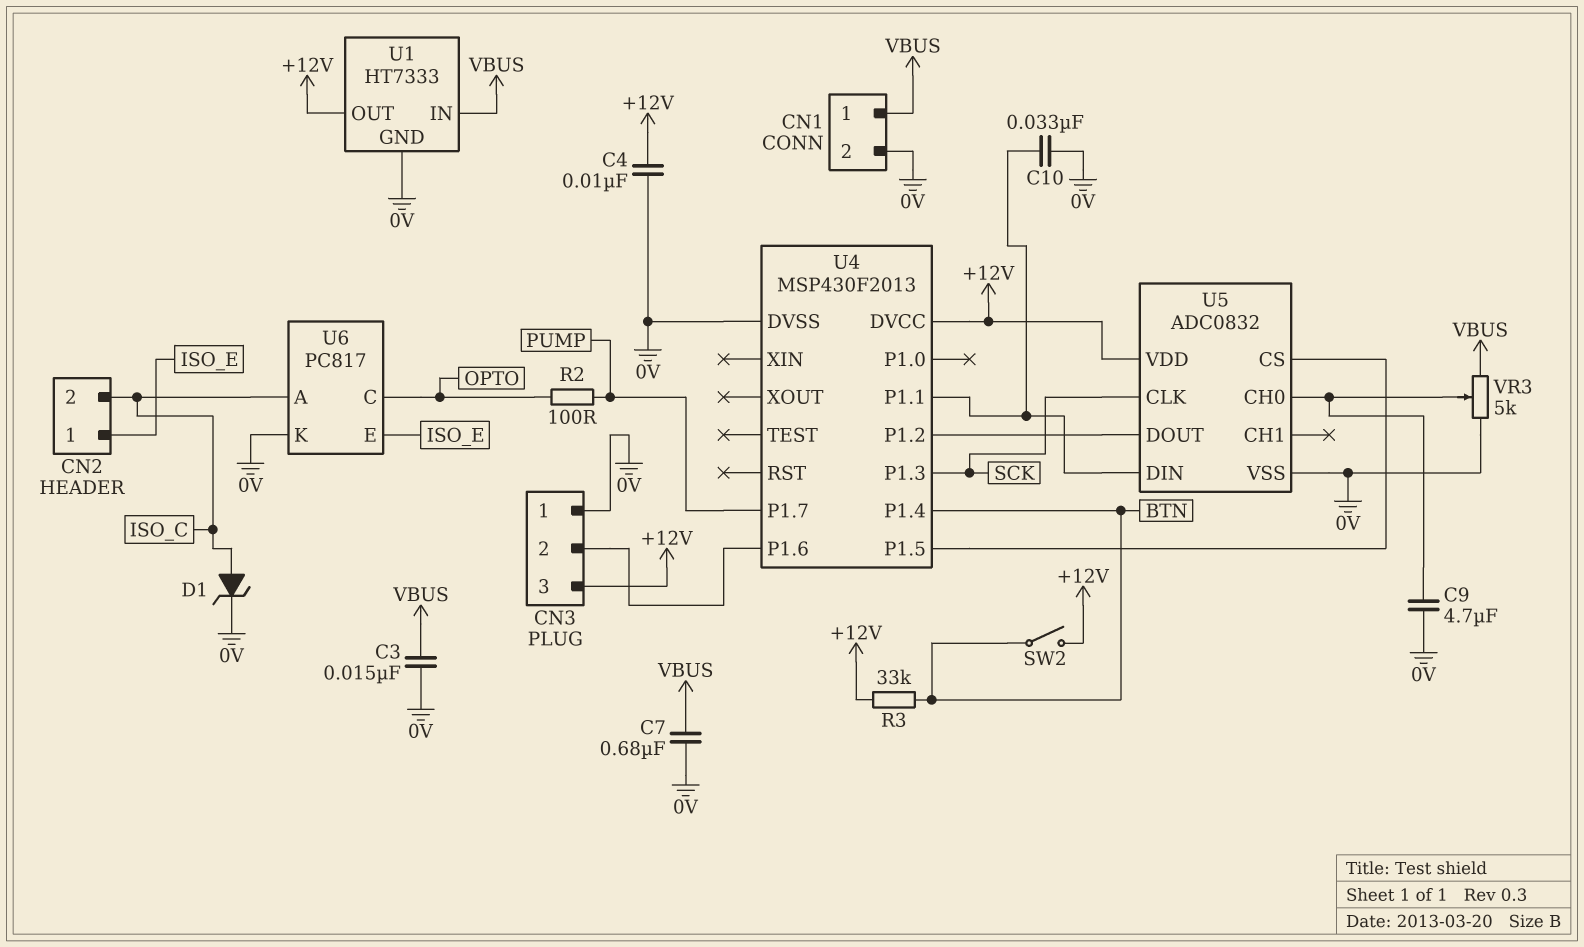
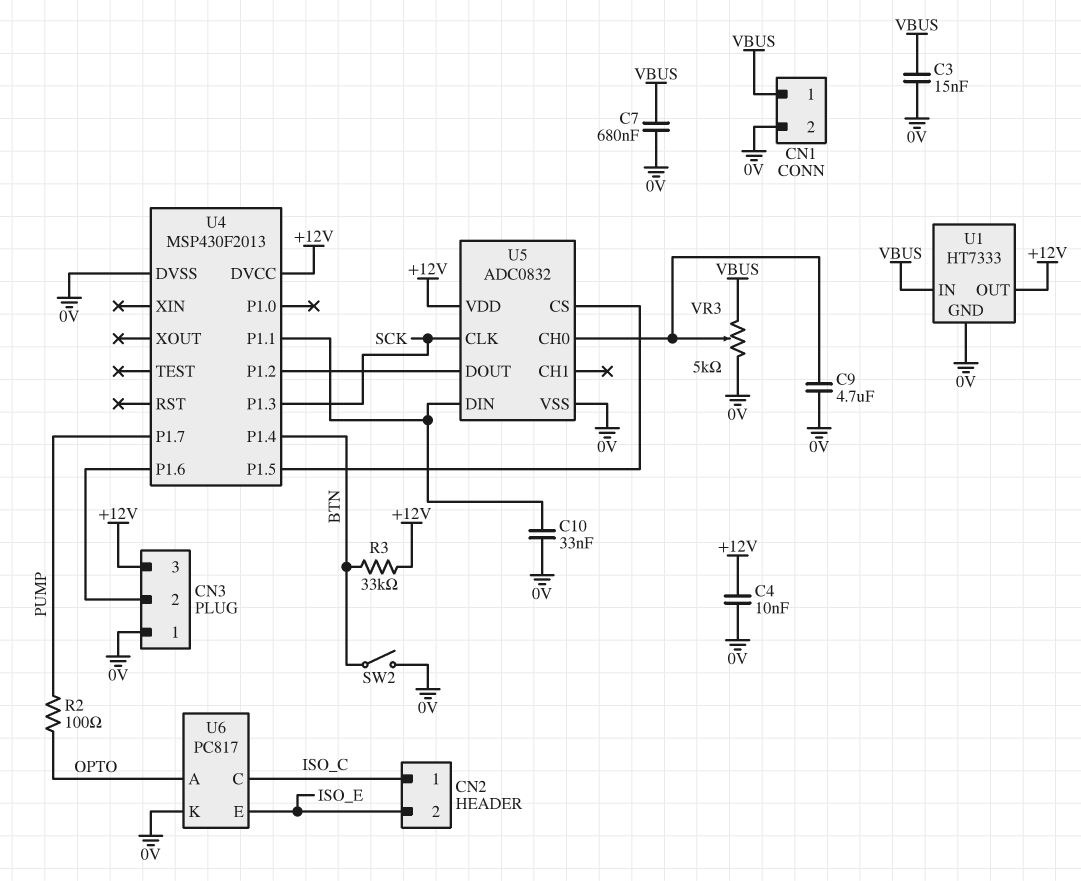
CN2 pin 1: ISO_E -> ISO_C
CN2 pin 2: ISO_C -> ISO_E
D1: zener (A ISO_C, K 0V) -> none
SW2: switch (+12V, BTN) -> switch (0V, BTN)
U6 pin A: ISO_C -> OPTO
U6 pin C: OPTO -> ISO_C

